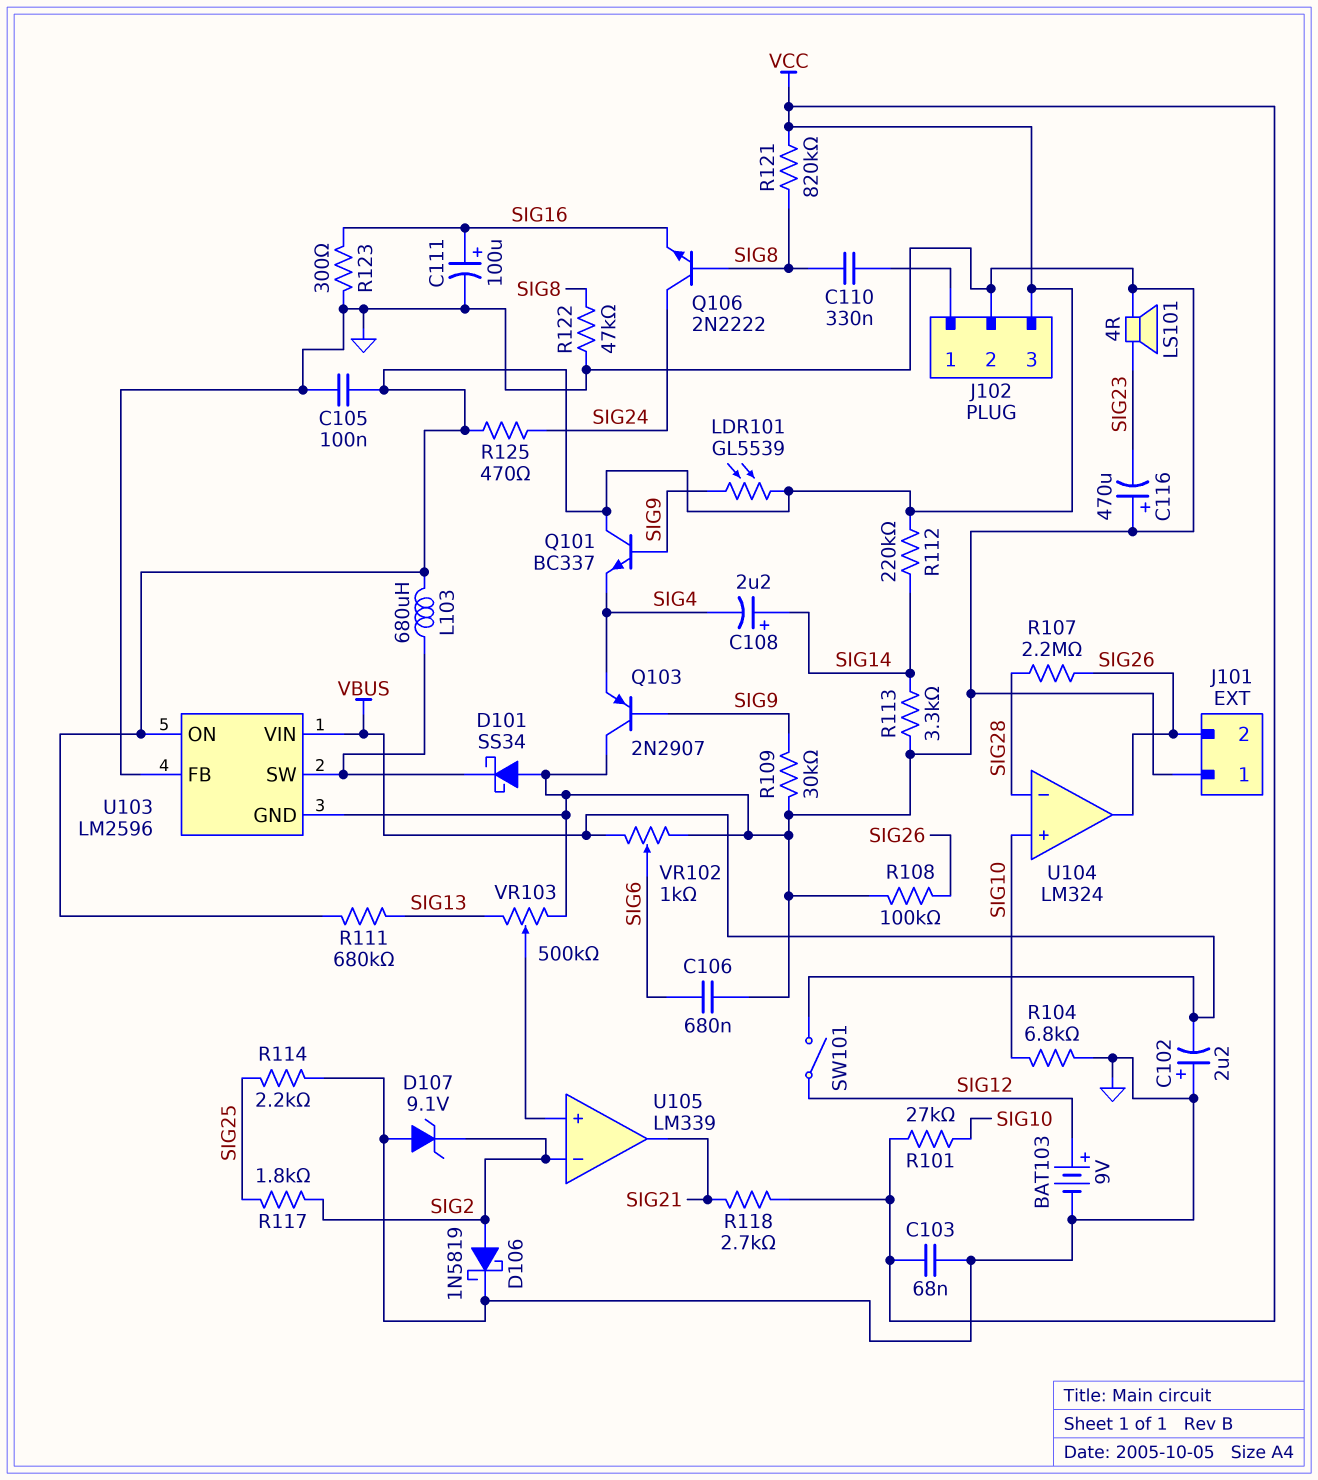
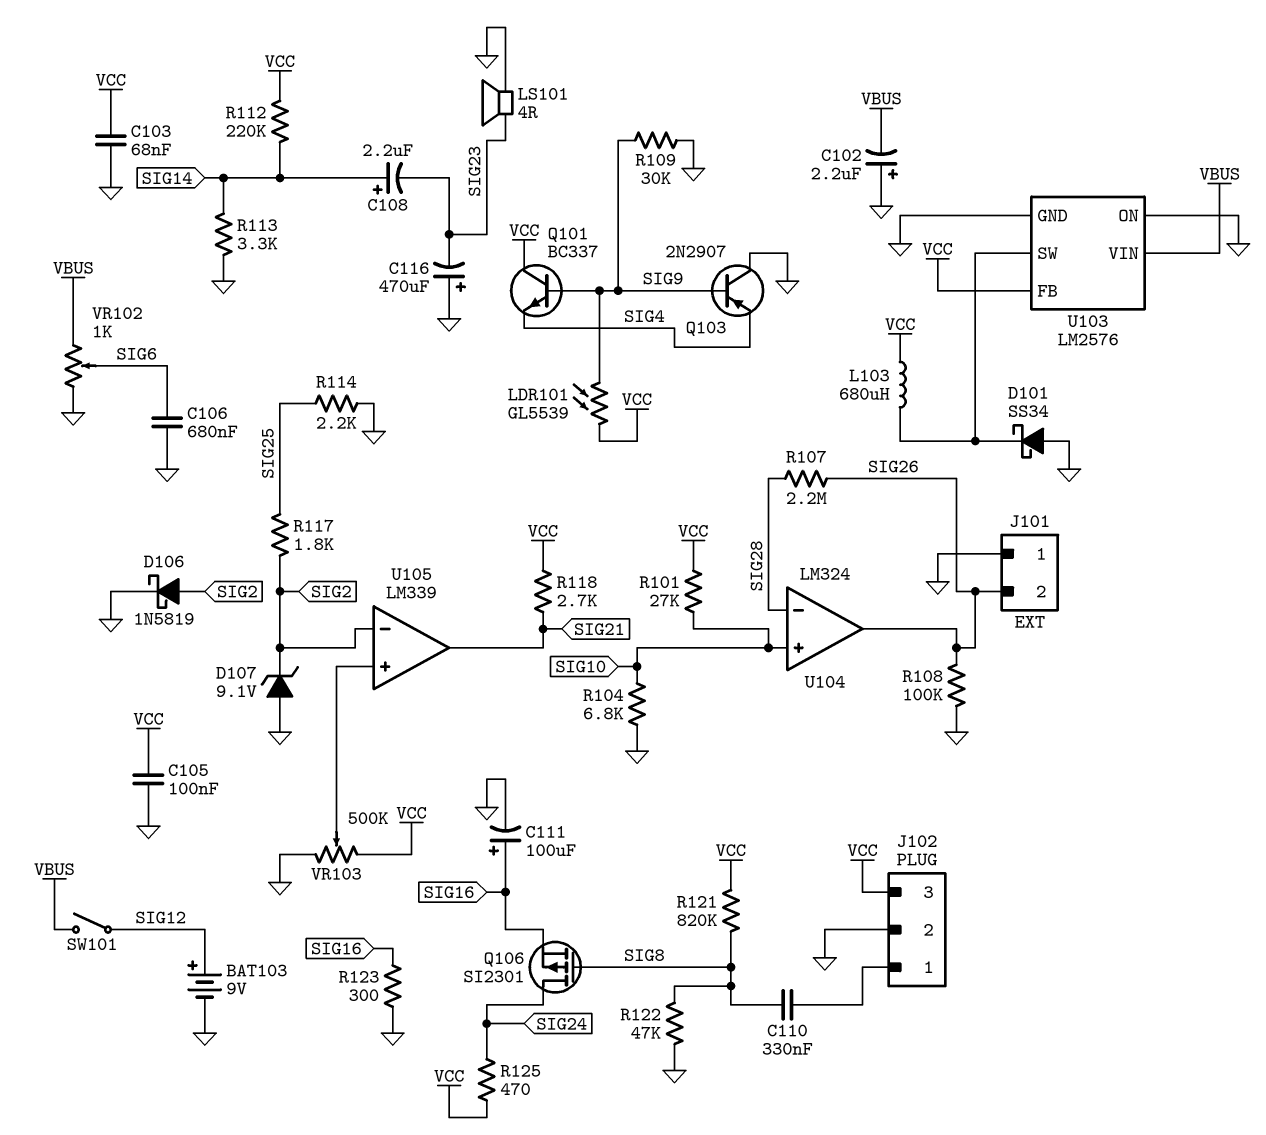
C108: 2.2uF (plus SIG14, minus SIG4) -> 2.2uF (plus SIG14, minus SIG23)
Q106: NPN 2N2222 (B SIG8, C SIG24, E SIG16) -> PMOS SI2301 (G SIG8, D SIG24, S SIG16)
R111: 680k (SIG13, VCC) -> none
U103: LM2596 -> LM2576
U103 pin FB: GND -> VCC
U103 pin ON: VCC -> GND
VR103: 500k (GND, SIG13, wiper U105/in+) -> 500k (GND, VCC, wiper U105/in+)

